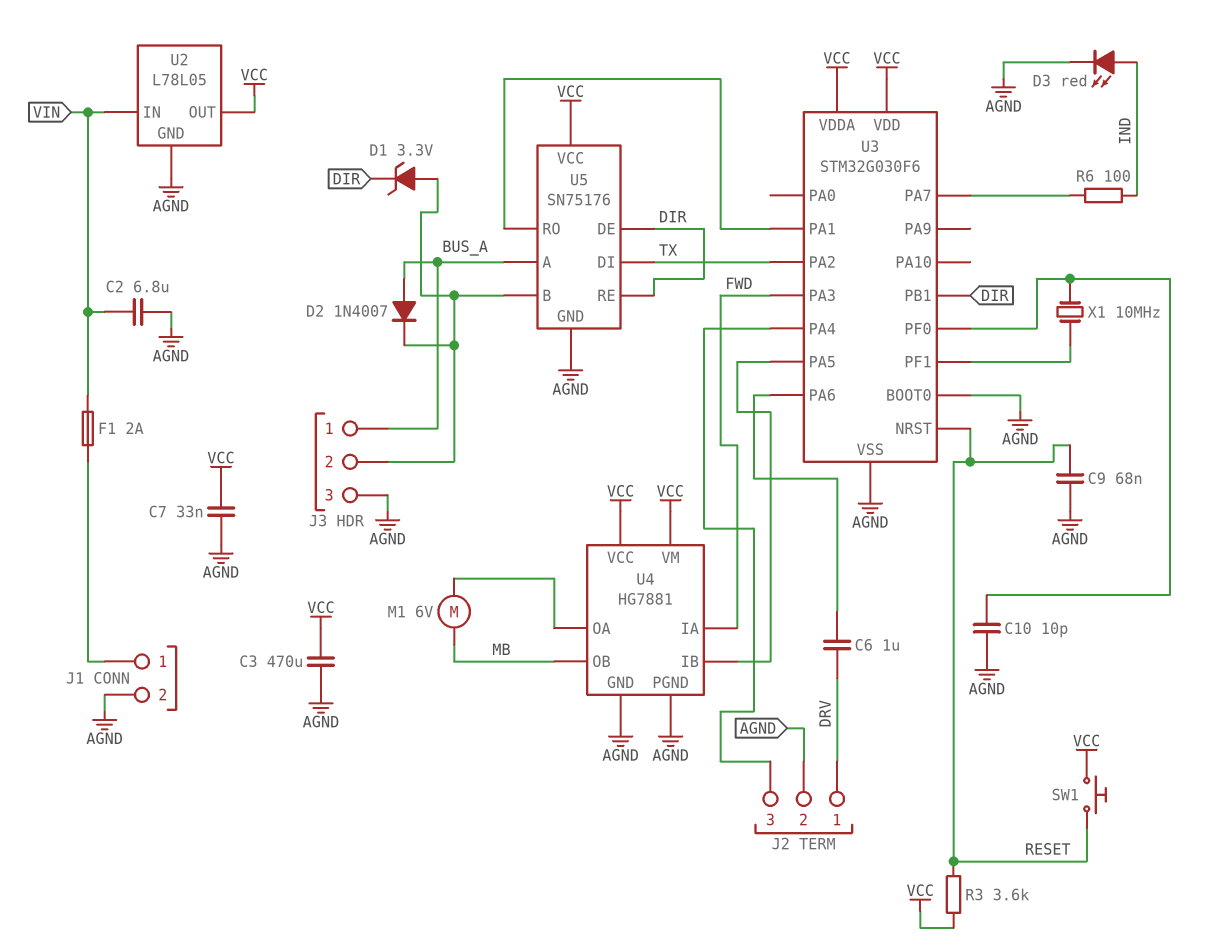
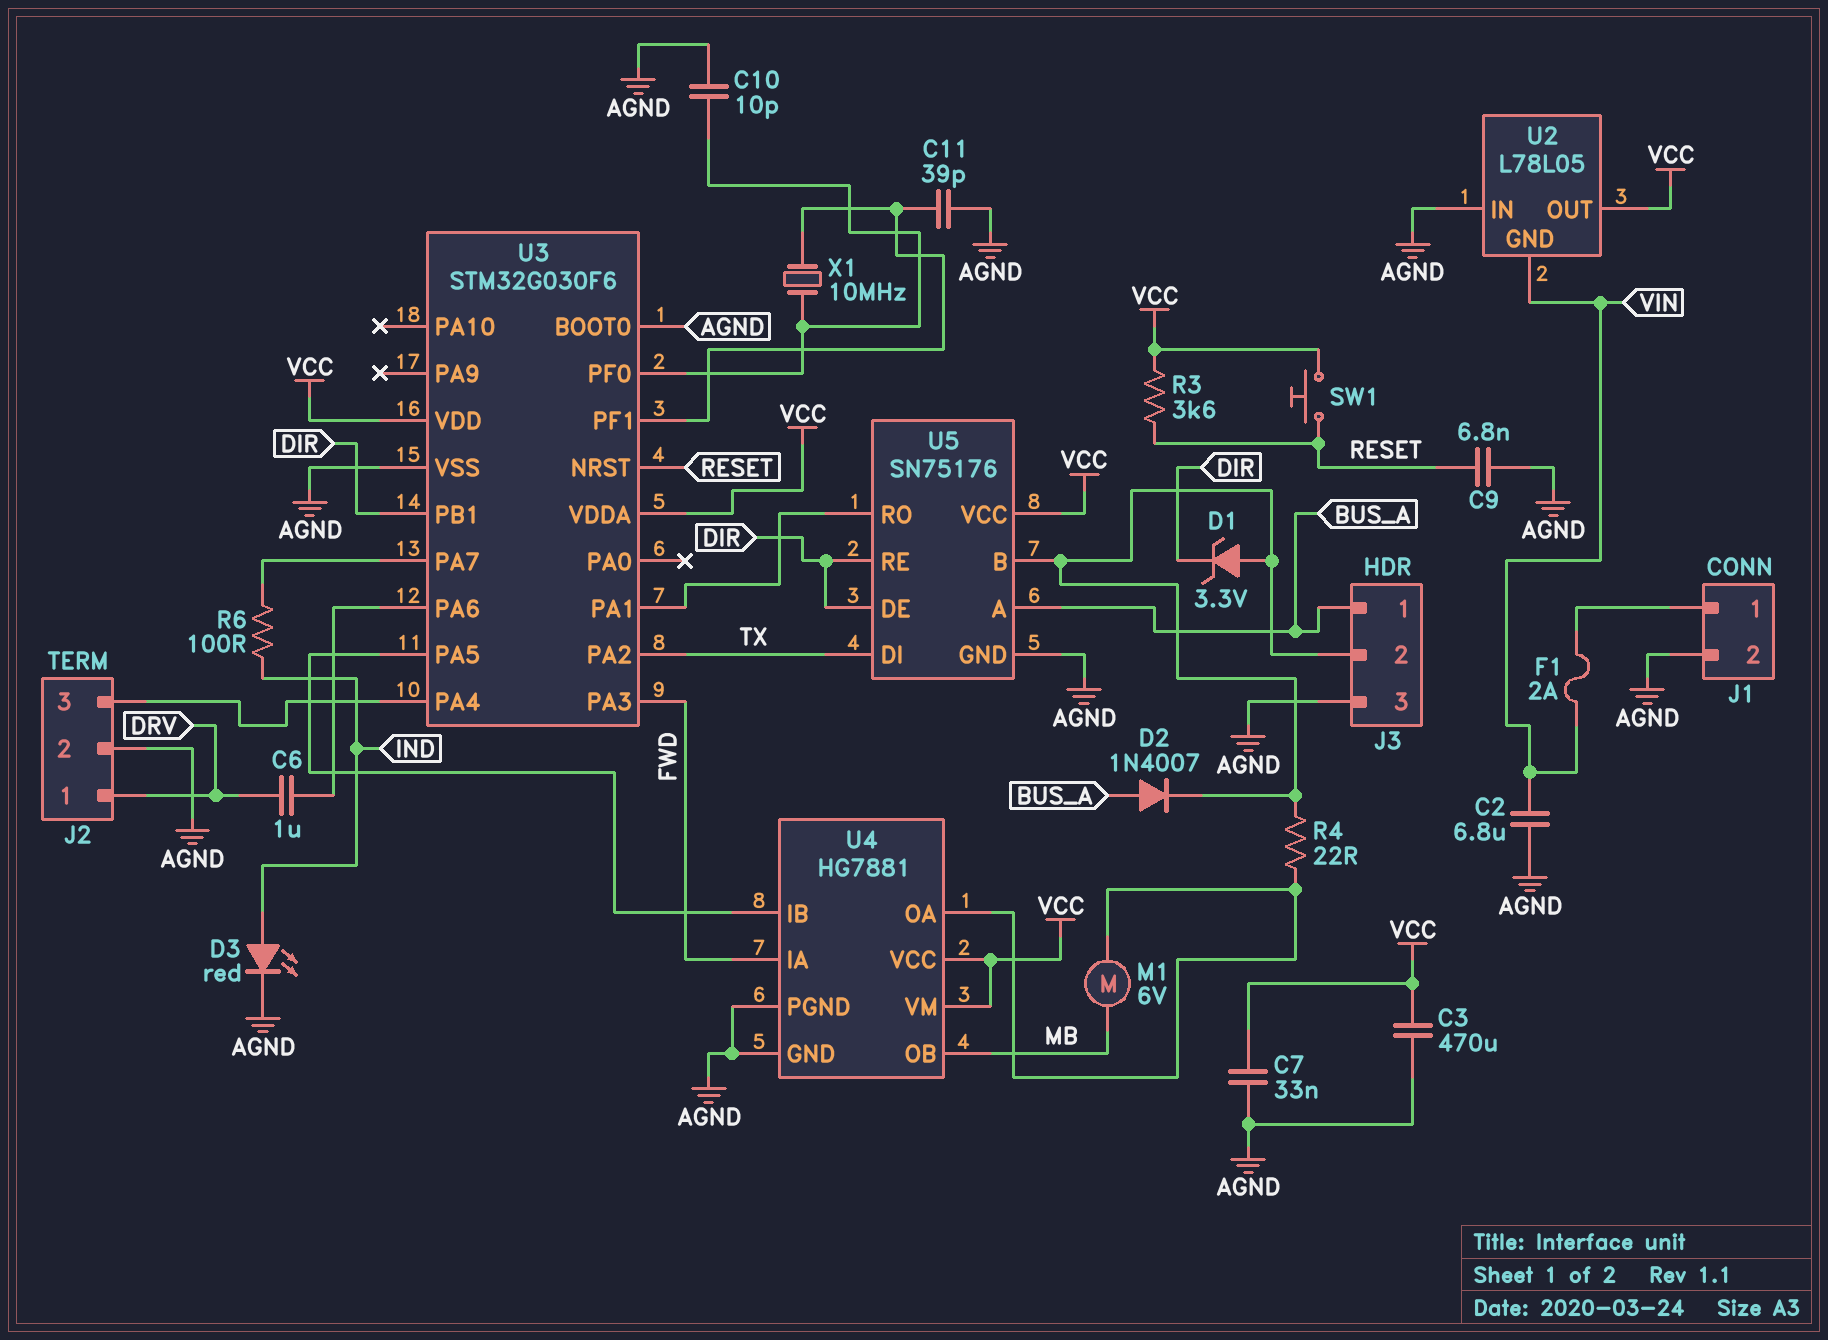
C9: 68nF (AGND, RESET) -> 6.8nF (AGND, RESET)
C11: none -> 39pF (AGND, U3/PF1)
R4: none -> 22 (J3/2, U4/OA)
U2 pin GND: AGND -> VIN
U2 pin IN: VIN -> AGND

